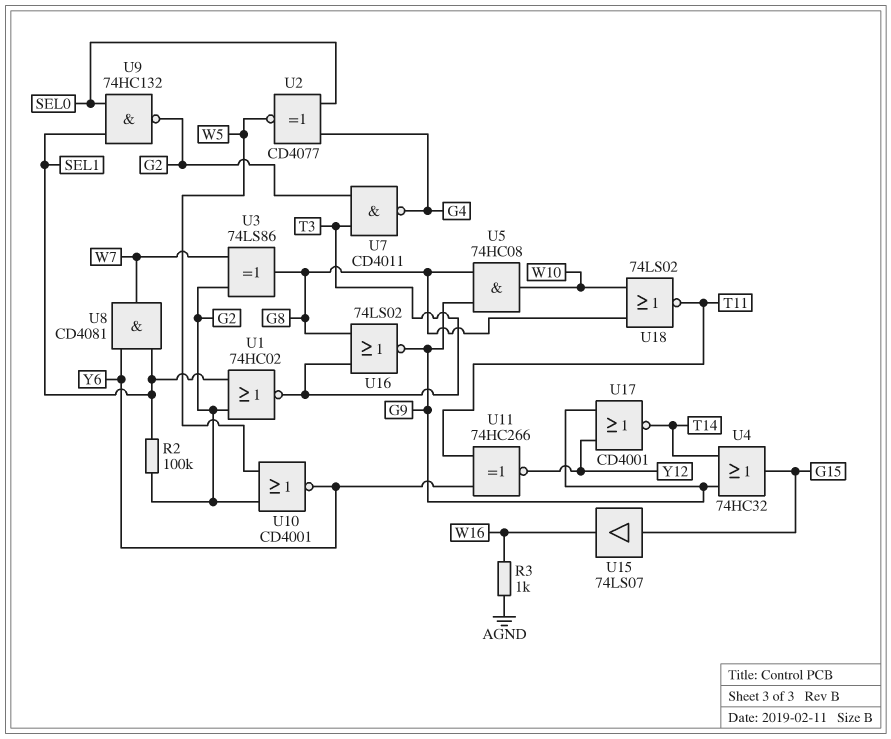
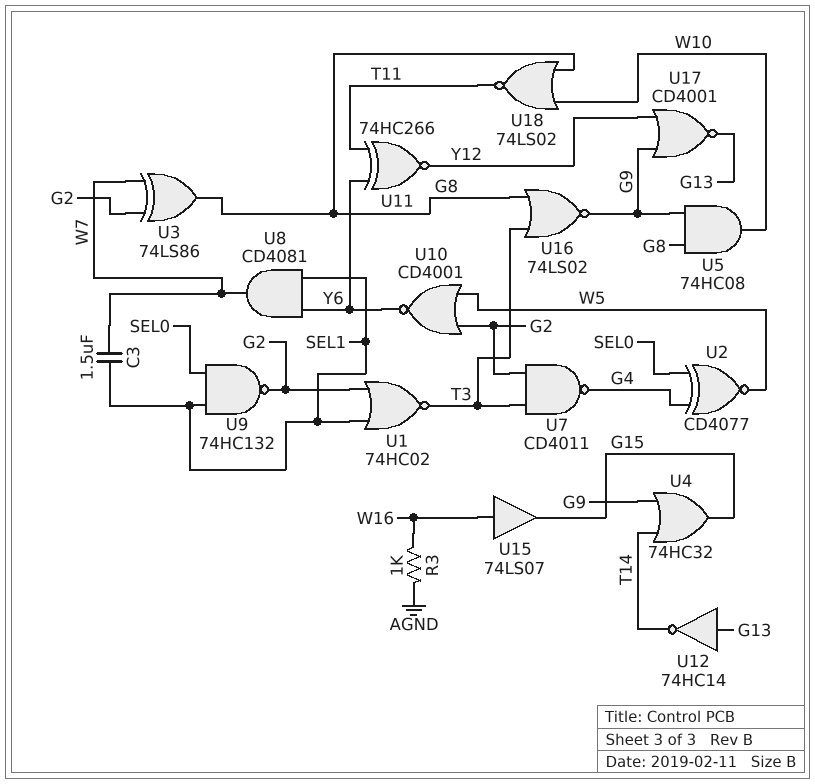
C3: none -> 1.5uF (SEL1, W7)
R2: 100k (G2, SEL1) -> none
U12: none -> NOT 74HC14 (in G13, out T14)
U15: buffer 74LS07 (in G15, out W16) -> buffer 74LS07 (in W16, out G15)
U17: NOR CD4001 (in G9, in Y12, out T14) -> NOR CD4001 (in G9, in Y12, out G13)

